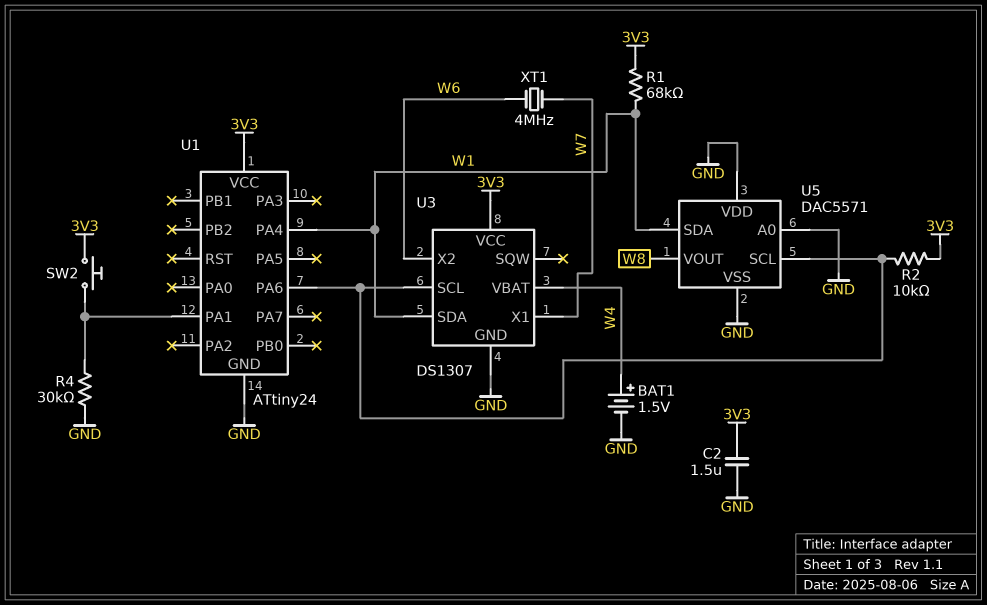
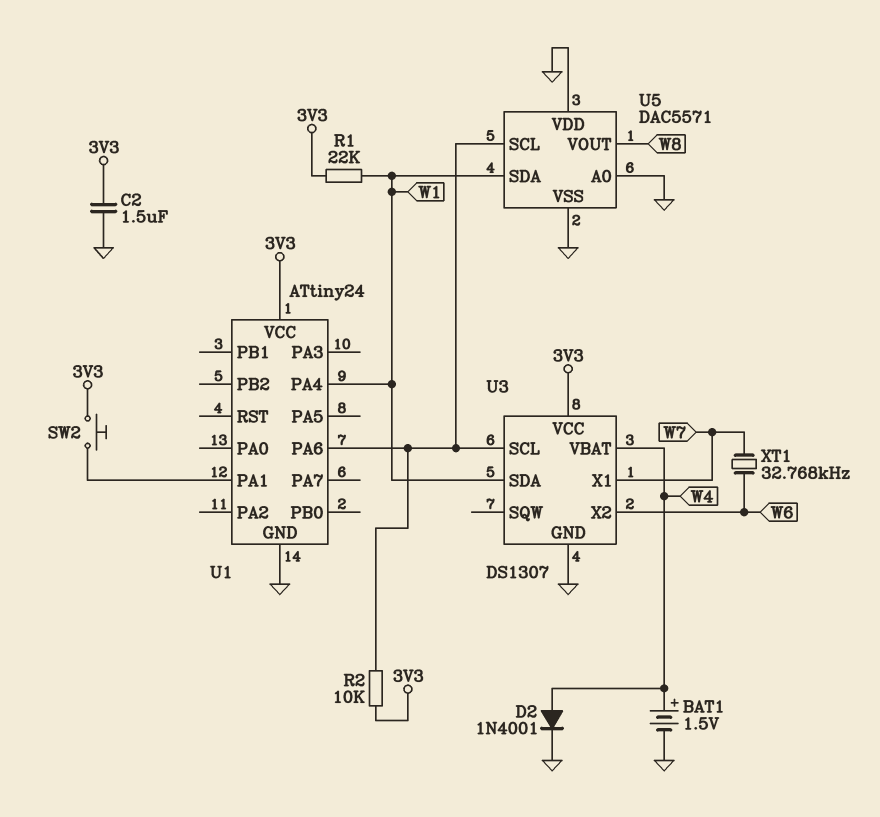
D2: none -> diode 1N4001 (A W4, K GND)
R1: 68k (3V3, W1) -> 22k (3V3, W1)
R4: 30k (GND, U1/PA1) -> none
XT1: 4MHz (W6, W7) -> 32.768kHz (W6, W7)

